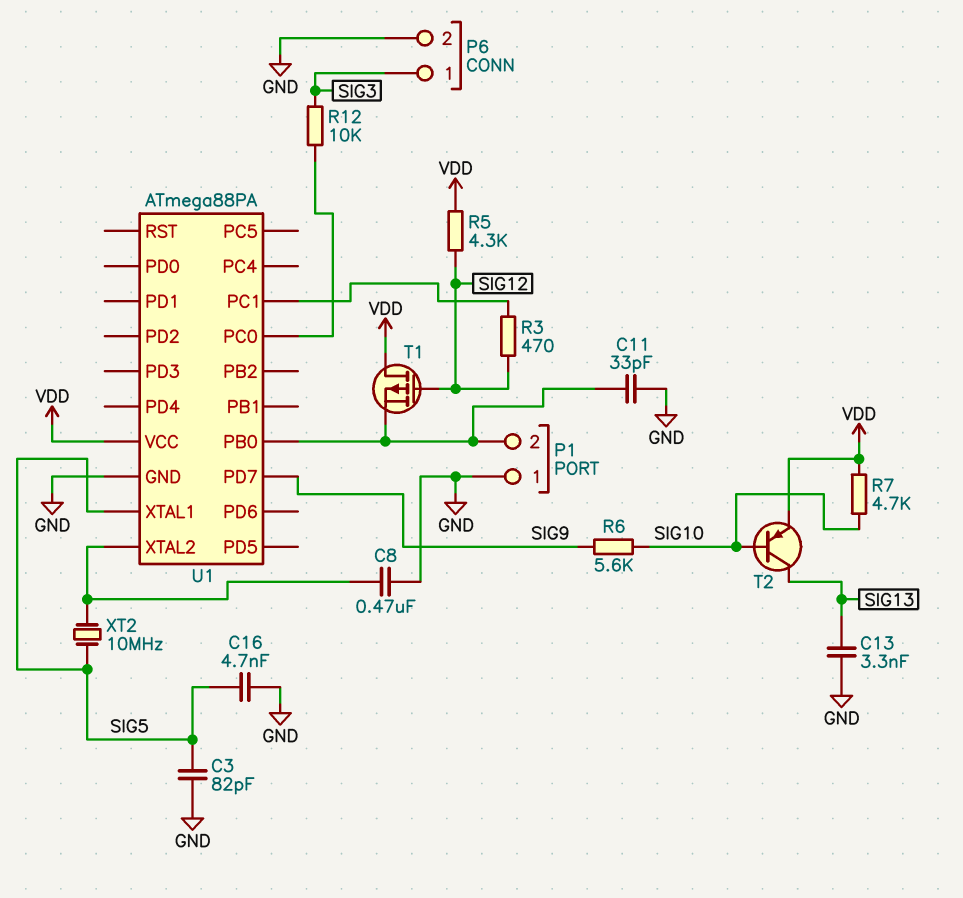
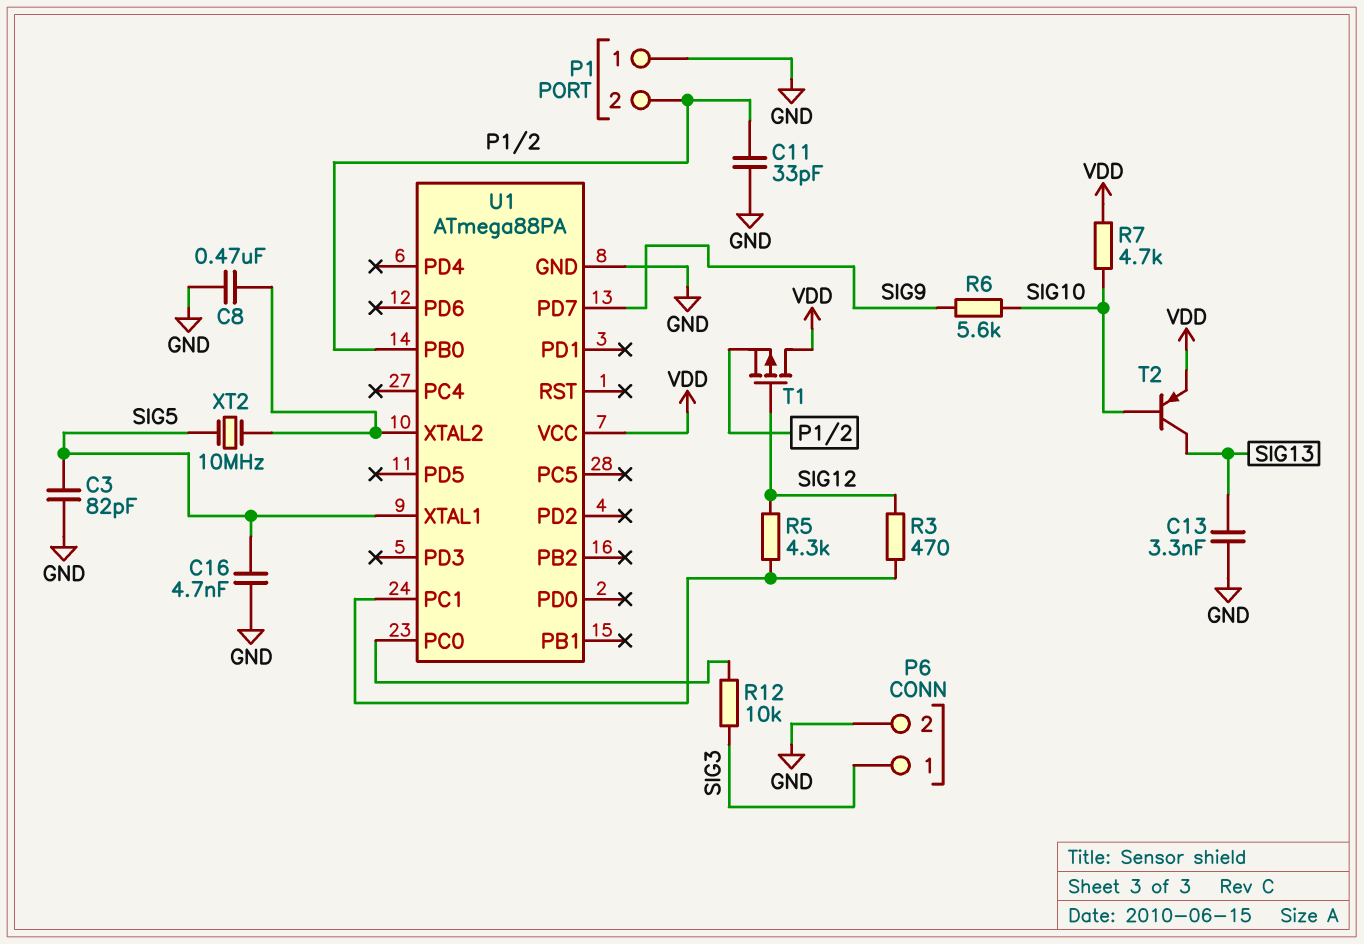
R5: 4.3k (SIG12, VDD) -> 4.3k (SIG12, U1/PC1)

